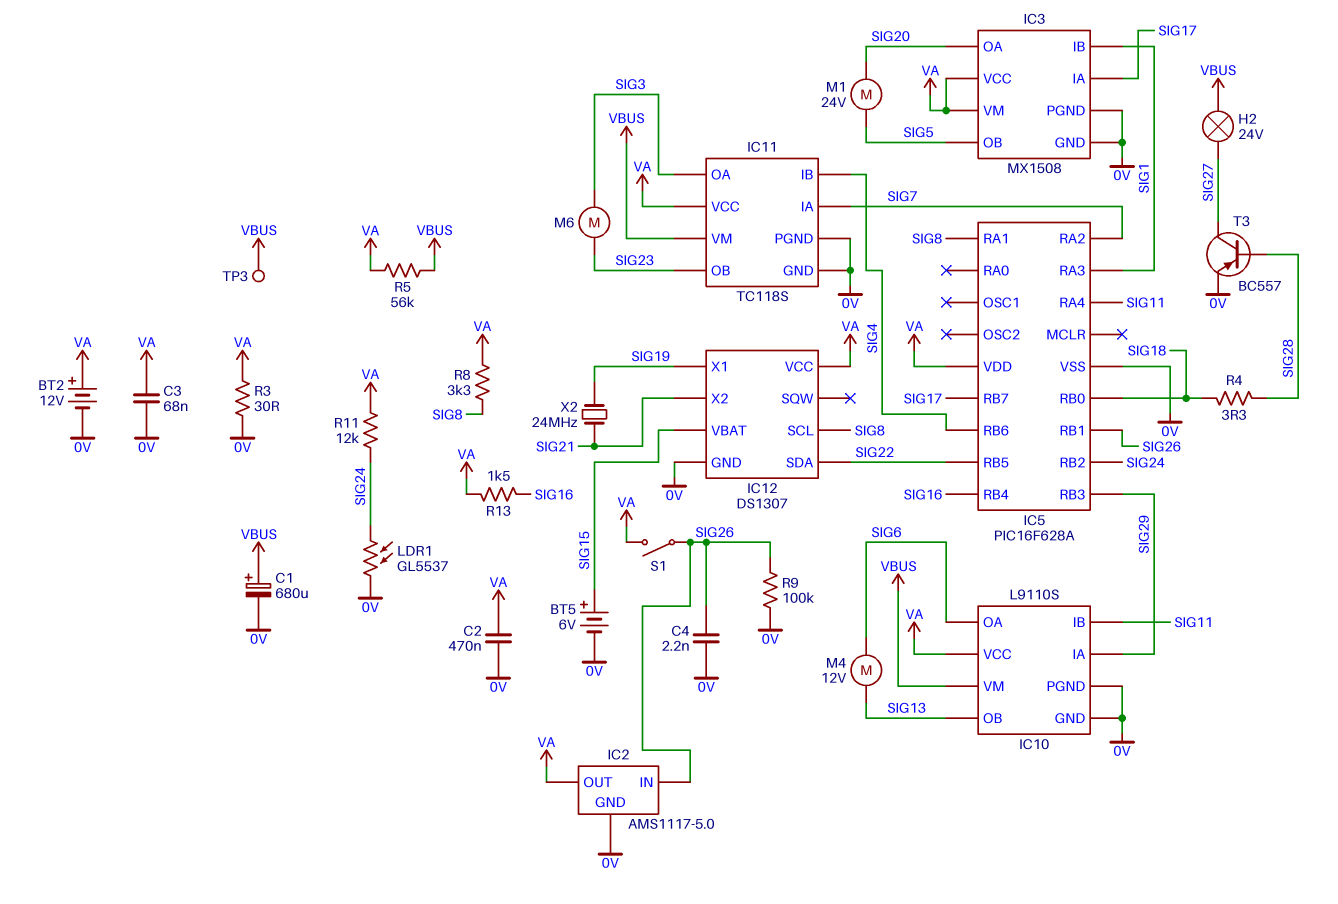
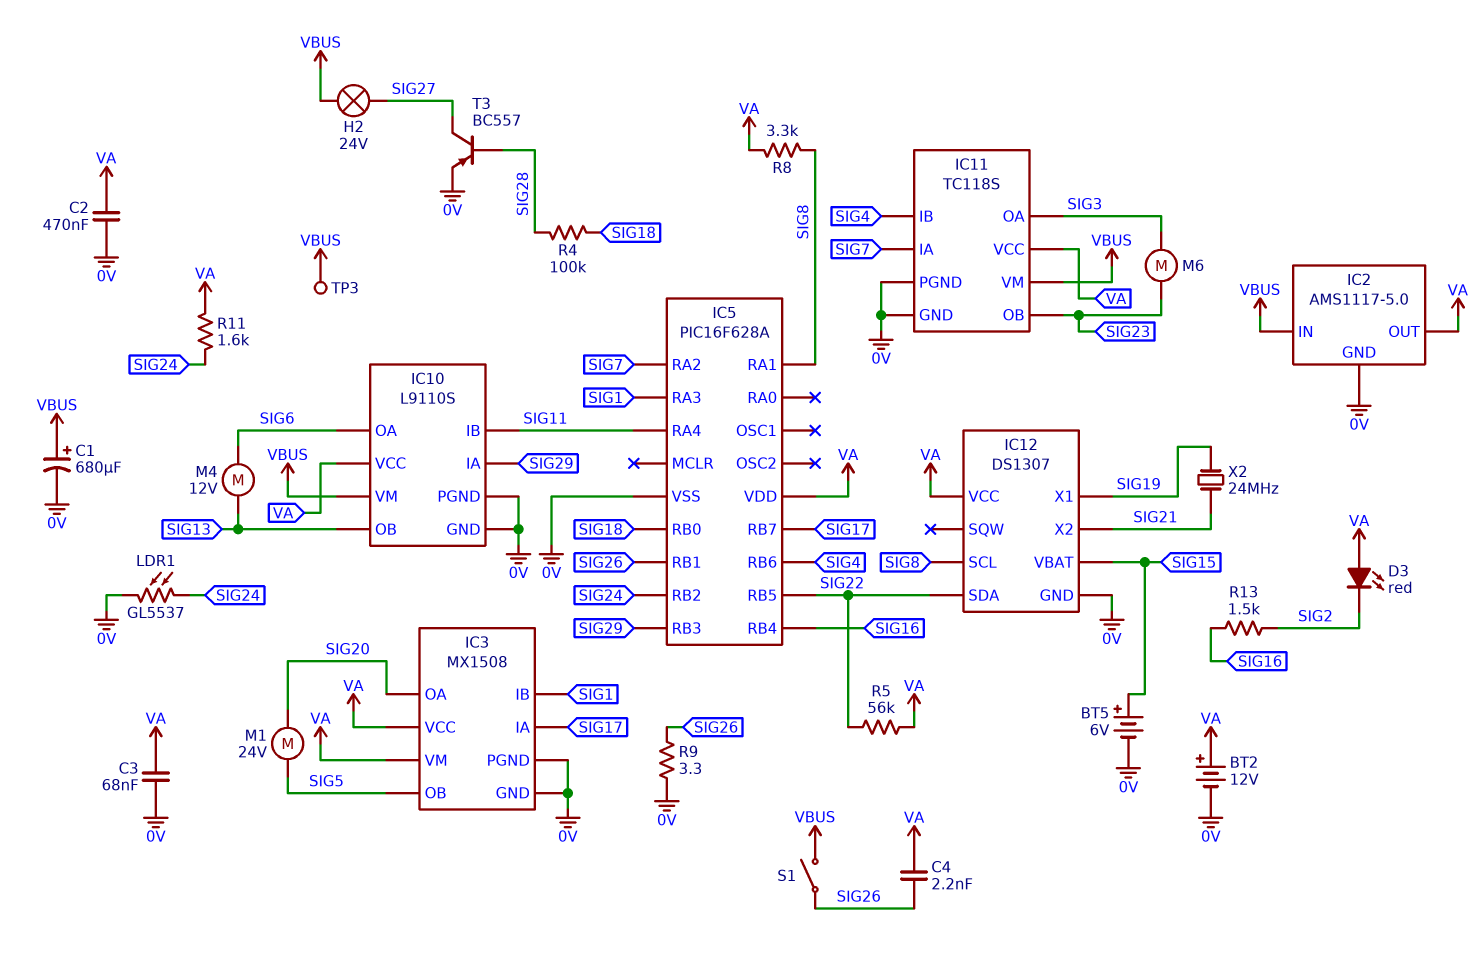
C4: 2.2nF (0V, SIG26) -> 2.2nF (SIG26, VA)
D3: none -> LED red (A VA, K SIG2)
IC2 pin IN: SIG26 -> VBUS
R3: 30 (0V, VA) -> none
R4: 3.3 (SIG18, SIG28) -> 100k (SIG18, SIG28)
R5: 56k (VA, VBUS) -> 56k (SIG22, VA)
R9: 100k (0V, SIG26) -> 3.3 (0V, SIG26)
R11: 12k (SIG24, VA) -> 1.6k (SIG24, VA)
R13: 1.5k (SIG16, VA) -> 1.5k (SIG2, SIG16)
S1: switch (SIG26, VA) -> switch (SIG26, VBUS)

